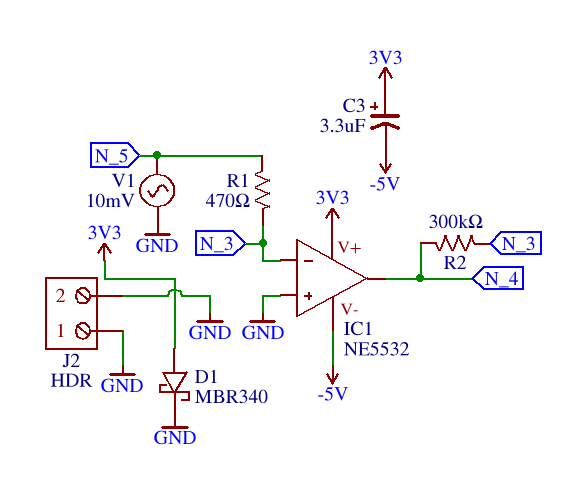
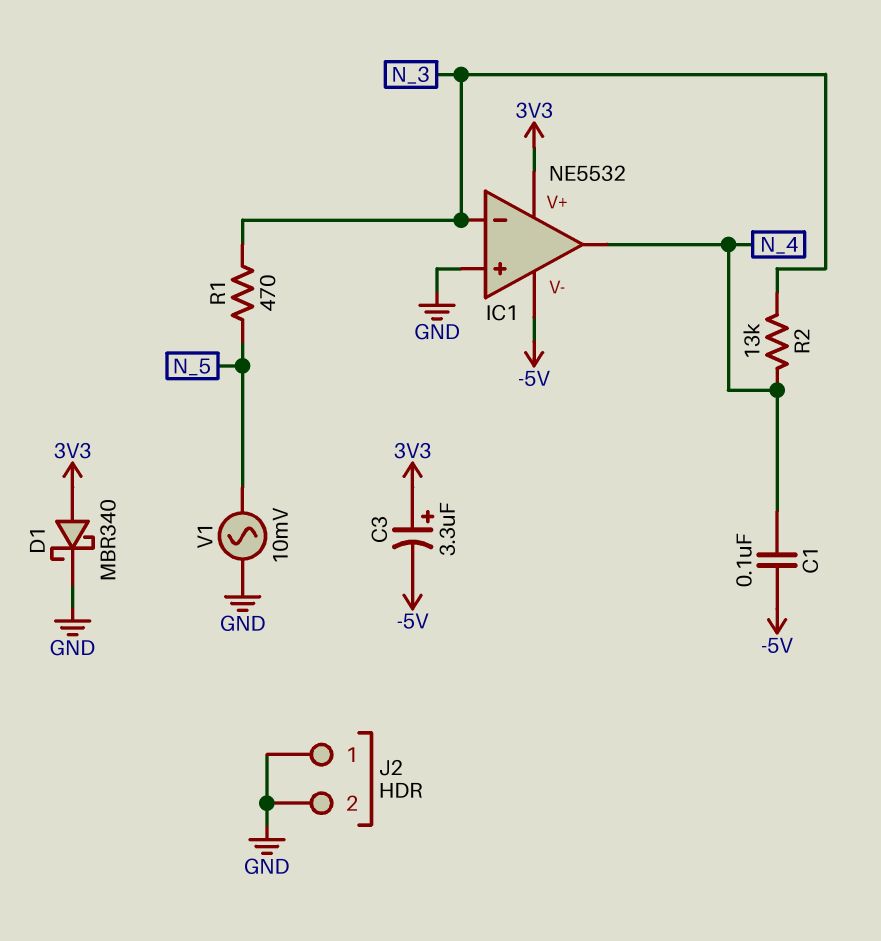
C1: none -> 100nF (-5V, N_4)
R2: 300k (N_3, N_4) -> 13k (N_3, N_4)

